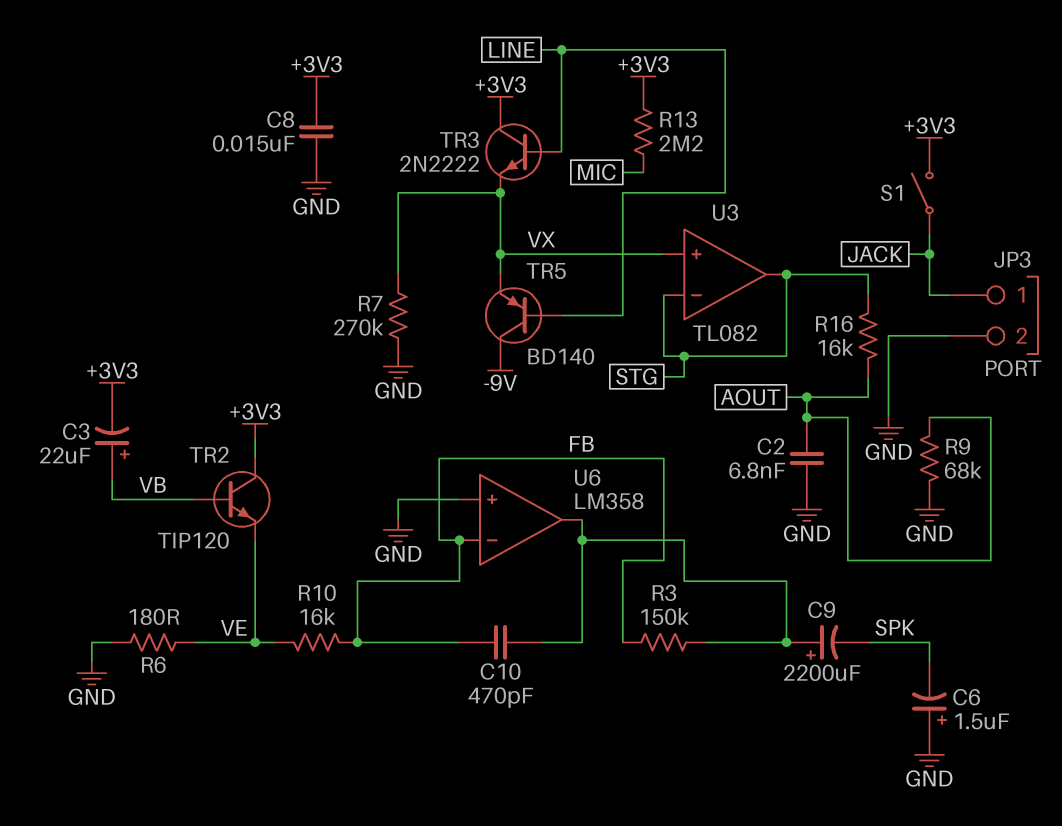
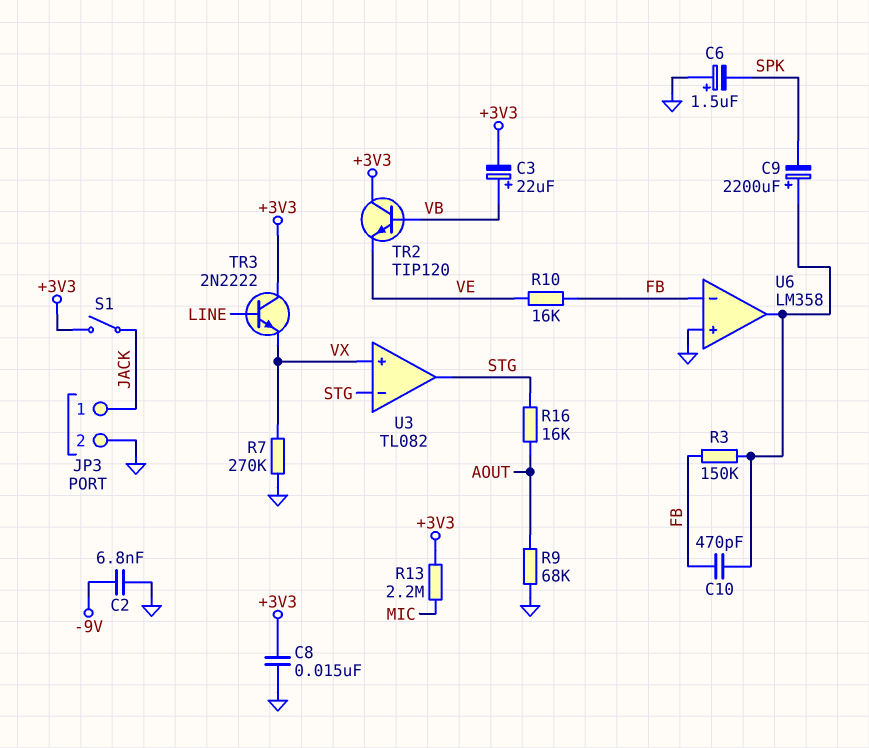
C2: 6.8nF (AOUT, GND) -> 6.8nF (-9V, GND)
R6: 180 (GND, VE) -> none
TR5: PNP BD140 (B LINE, C -9V, E VX) -> none

